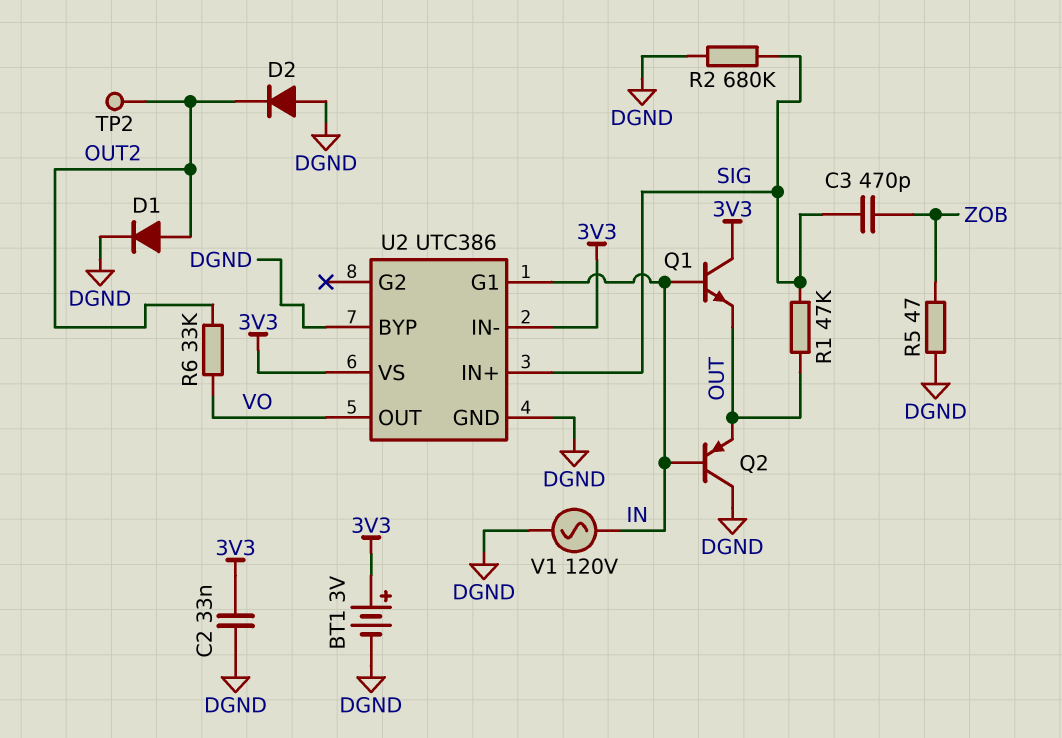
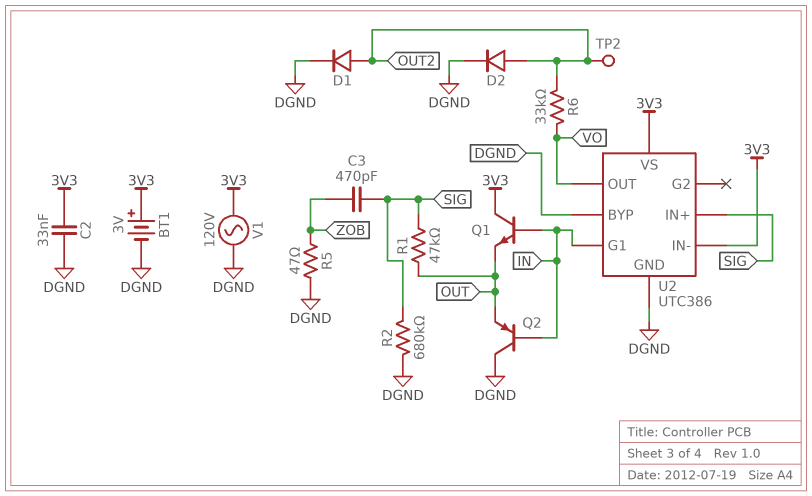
D2: diode (A DGND, K OUT2) -> diode (A OUT2, K DGND)
V1: AC 120V (DGND, IN) -> AC 120V (3V3, DGND)

